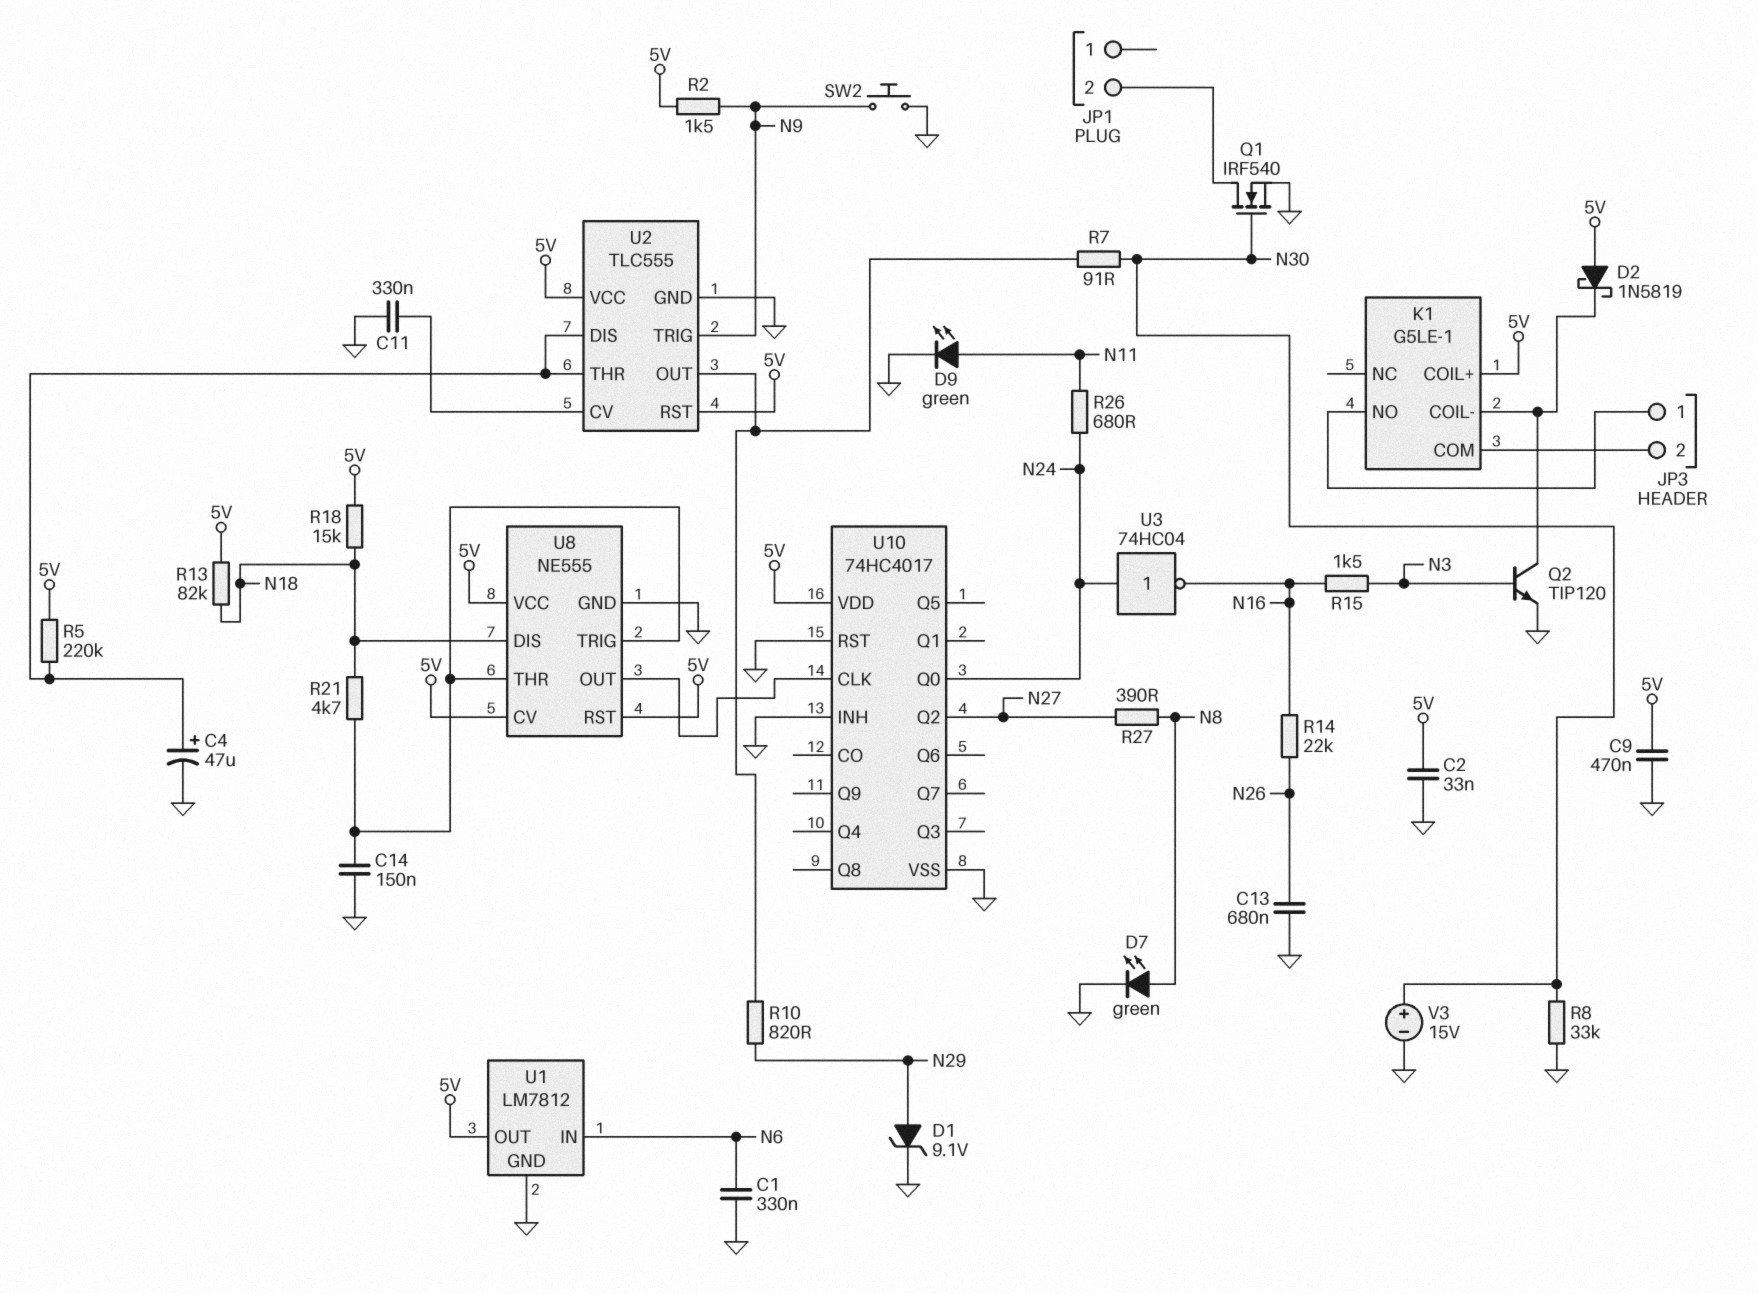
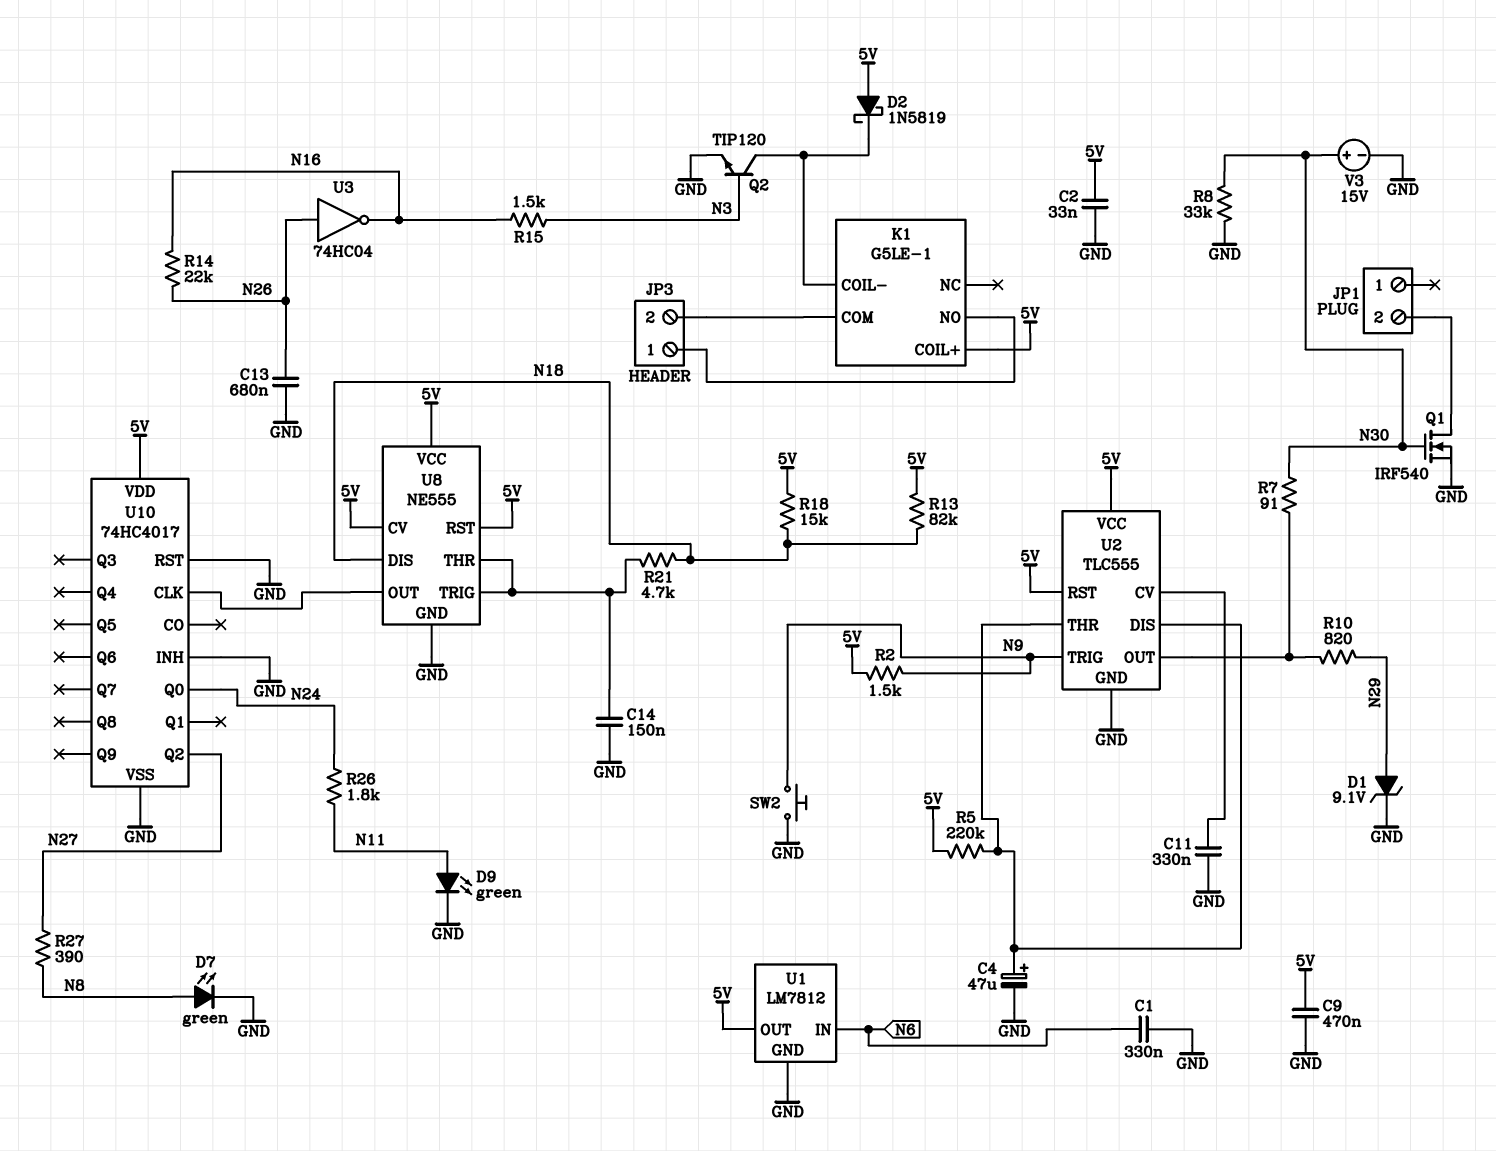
R26: 680 (N11, N24) -> 1.8k (N11, N24)
U3: NOT 74HC04 (in N24, out N16) -> NOT 74HC04 (in N26, out N16)

